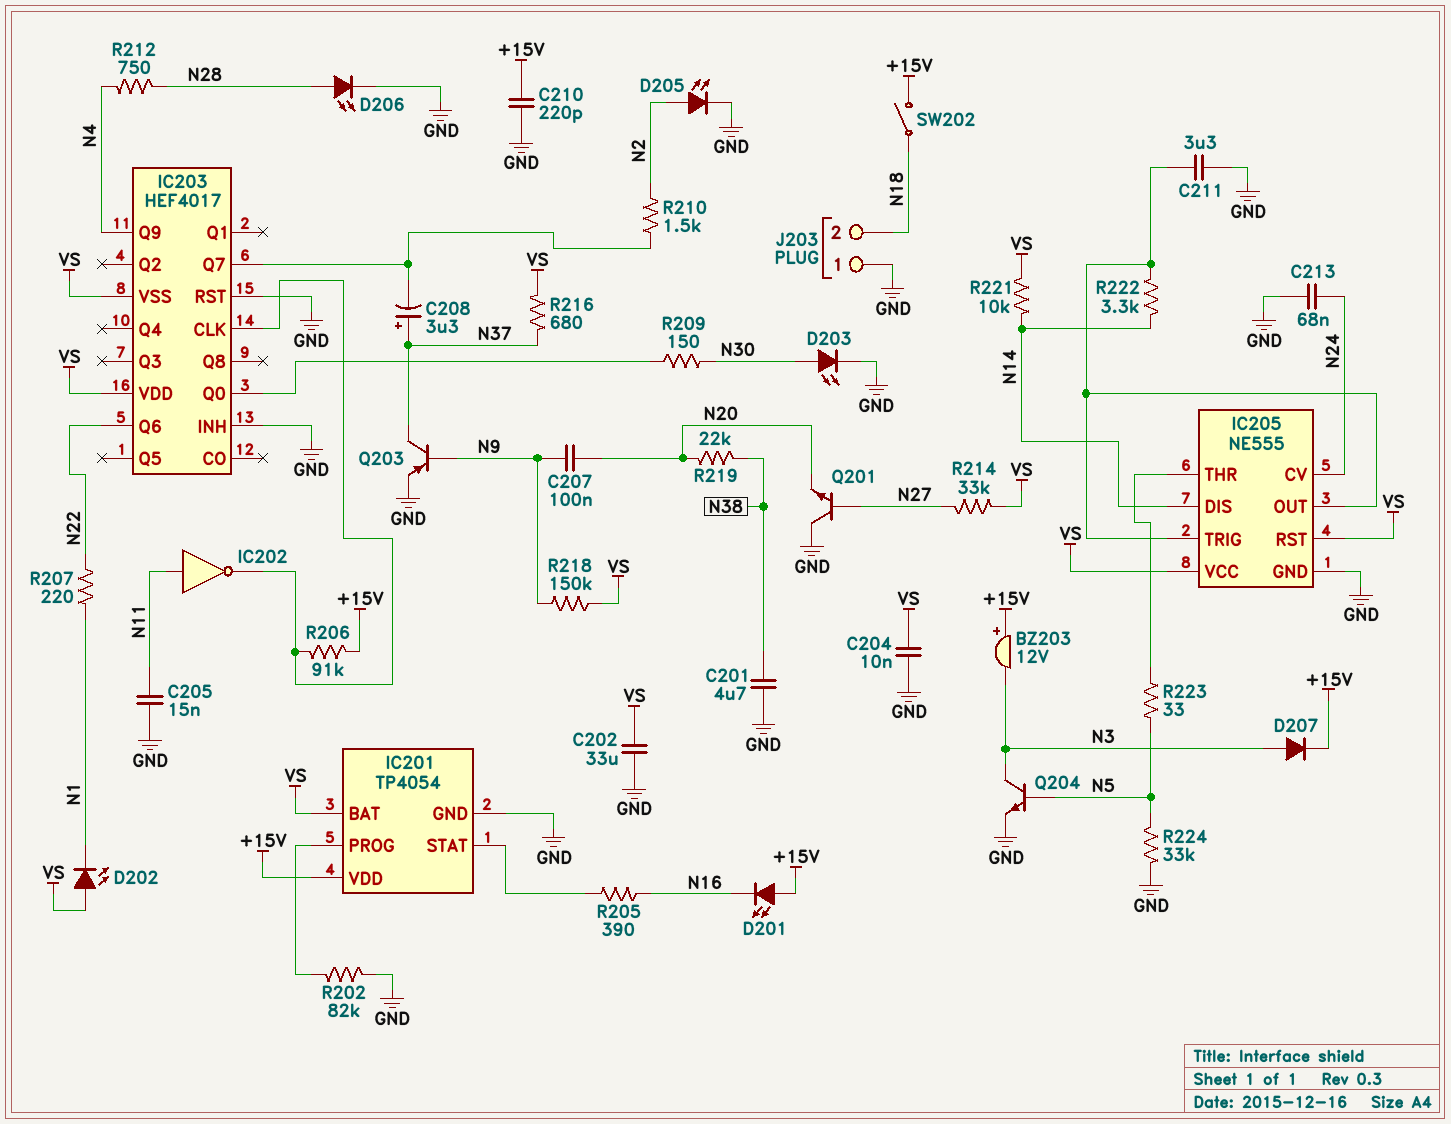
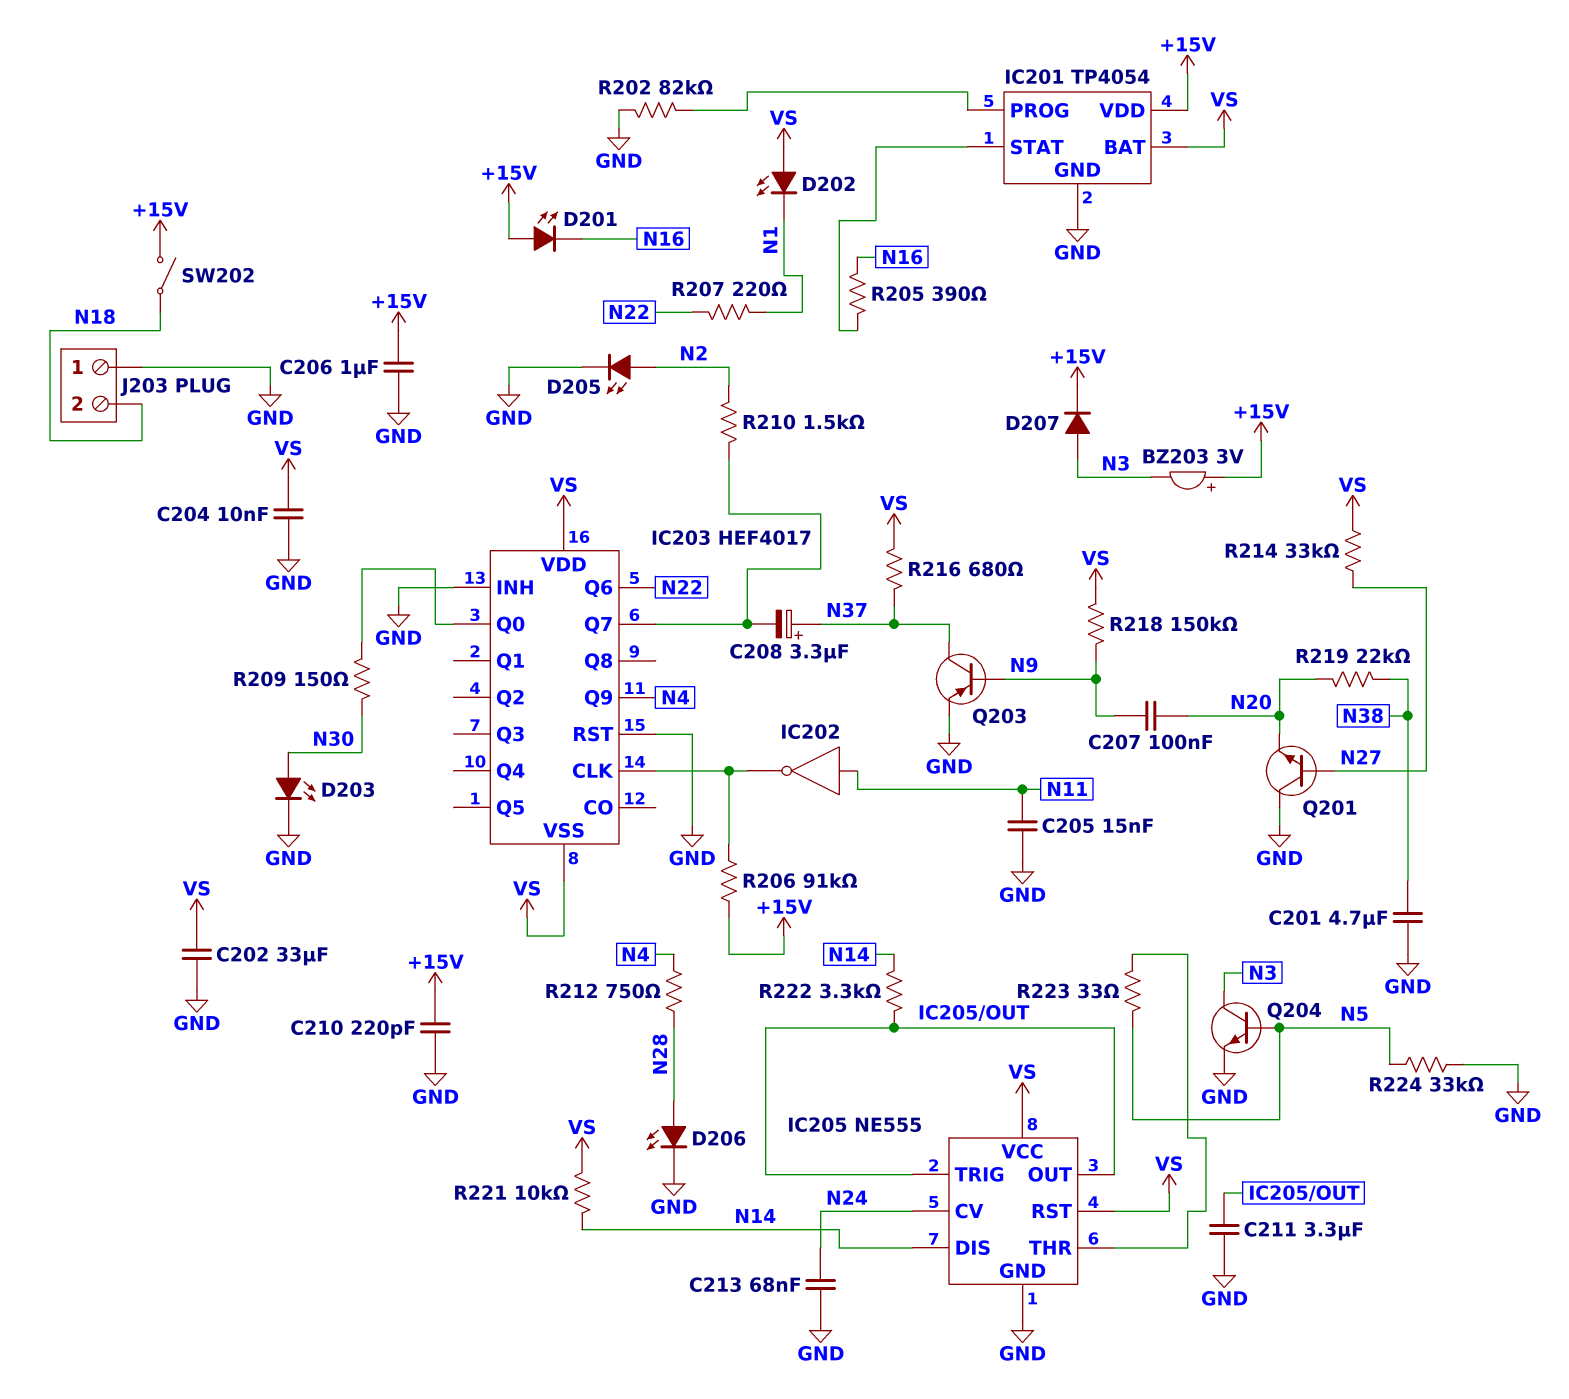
BZ203: buzzer 12V (plus +15V, minus N3) -> buzzer 3V (plus +15V, minus N3)
C206: none -> 1uF (+15V, GND)

